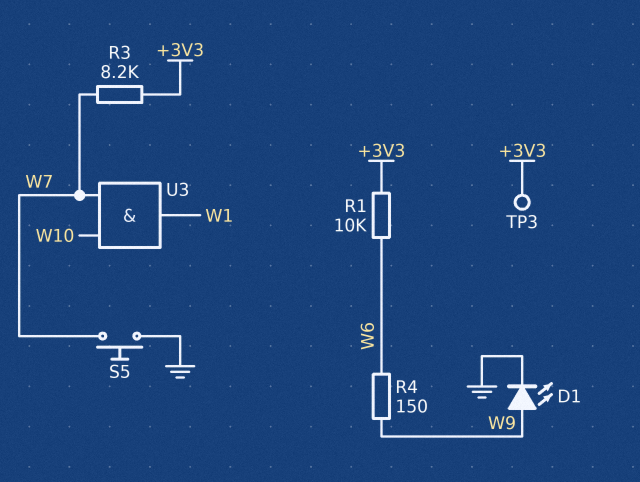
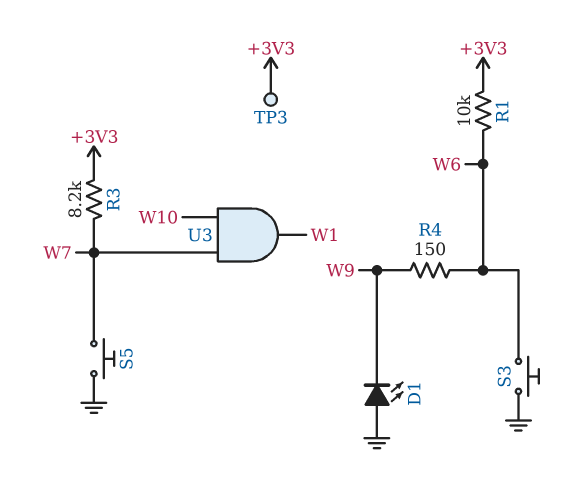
D1: LED (A W9, K GND) -> LED (A GND, K W9)
S3: none -> button (GND, W6)

